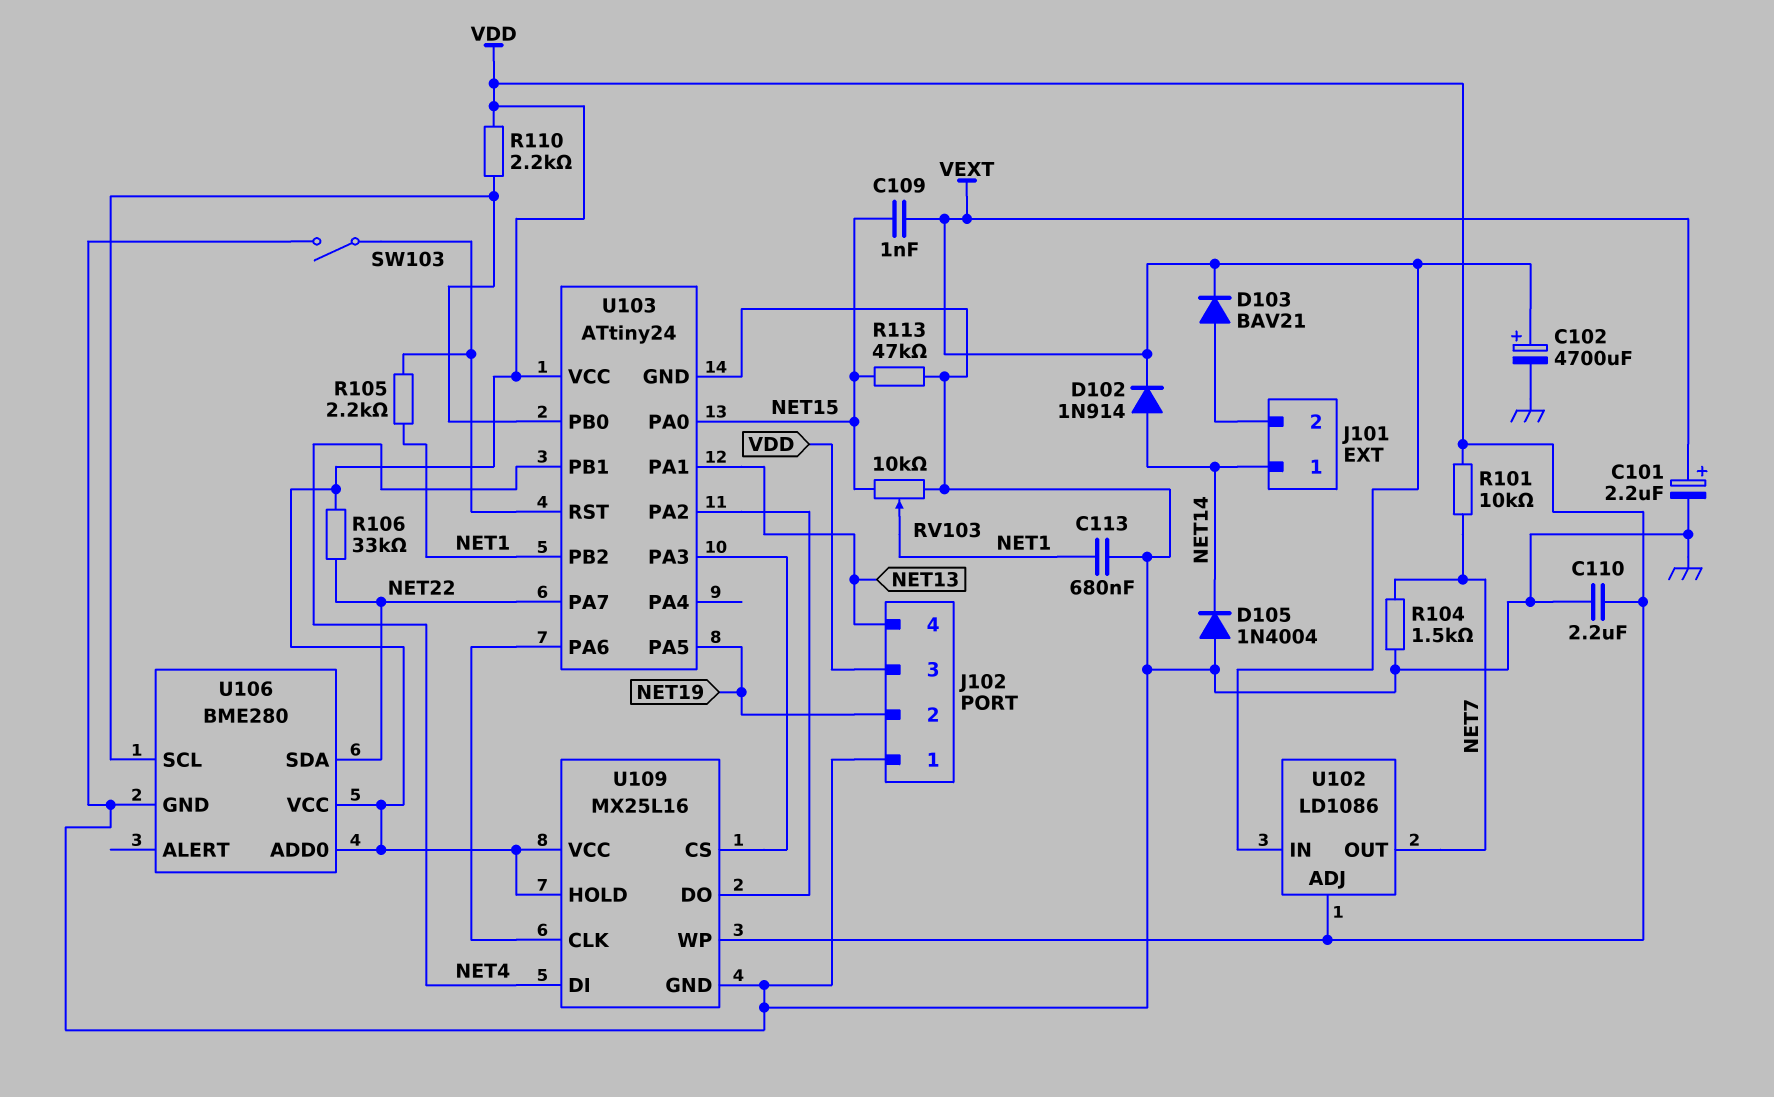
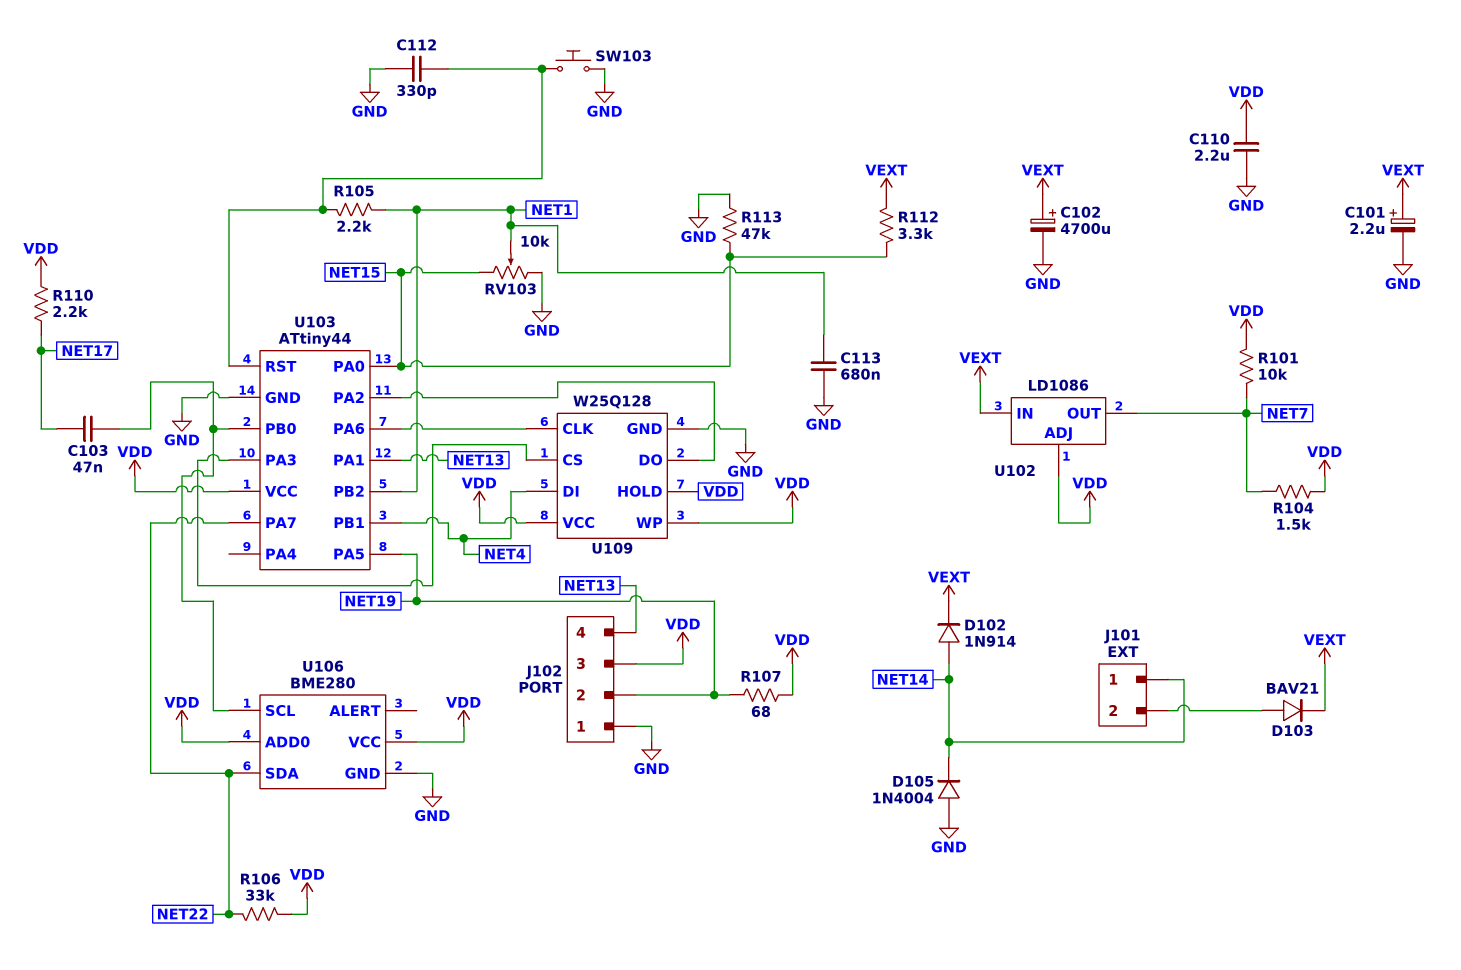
C103: none -> 47nF (NET17, U103/PB0)
C109: 1nF (NET15, VEXT) -> none
C112: none -> 330pF (GND, U103/RST)
R104: 1.5k (GND, NET7) -> 1.5k (NET7, VDD)
R107: none -> 68 (NET19, VDD)
R110: 2.2k (U103/PB0, VDD) -> 2.2k (NET17, VDD)
R112: none -> 3.3k (NET15, VEXT)
SW103: switch (GND, U103/RST) -> button (GND, U103/RST)
U103: ATtiny24 -> ATtiny44
U109: MX25L16 -> W25Q128

